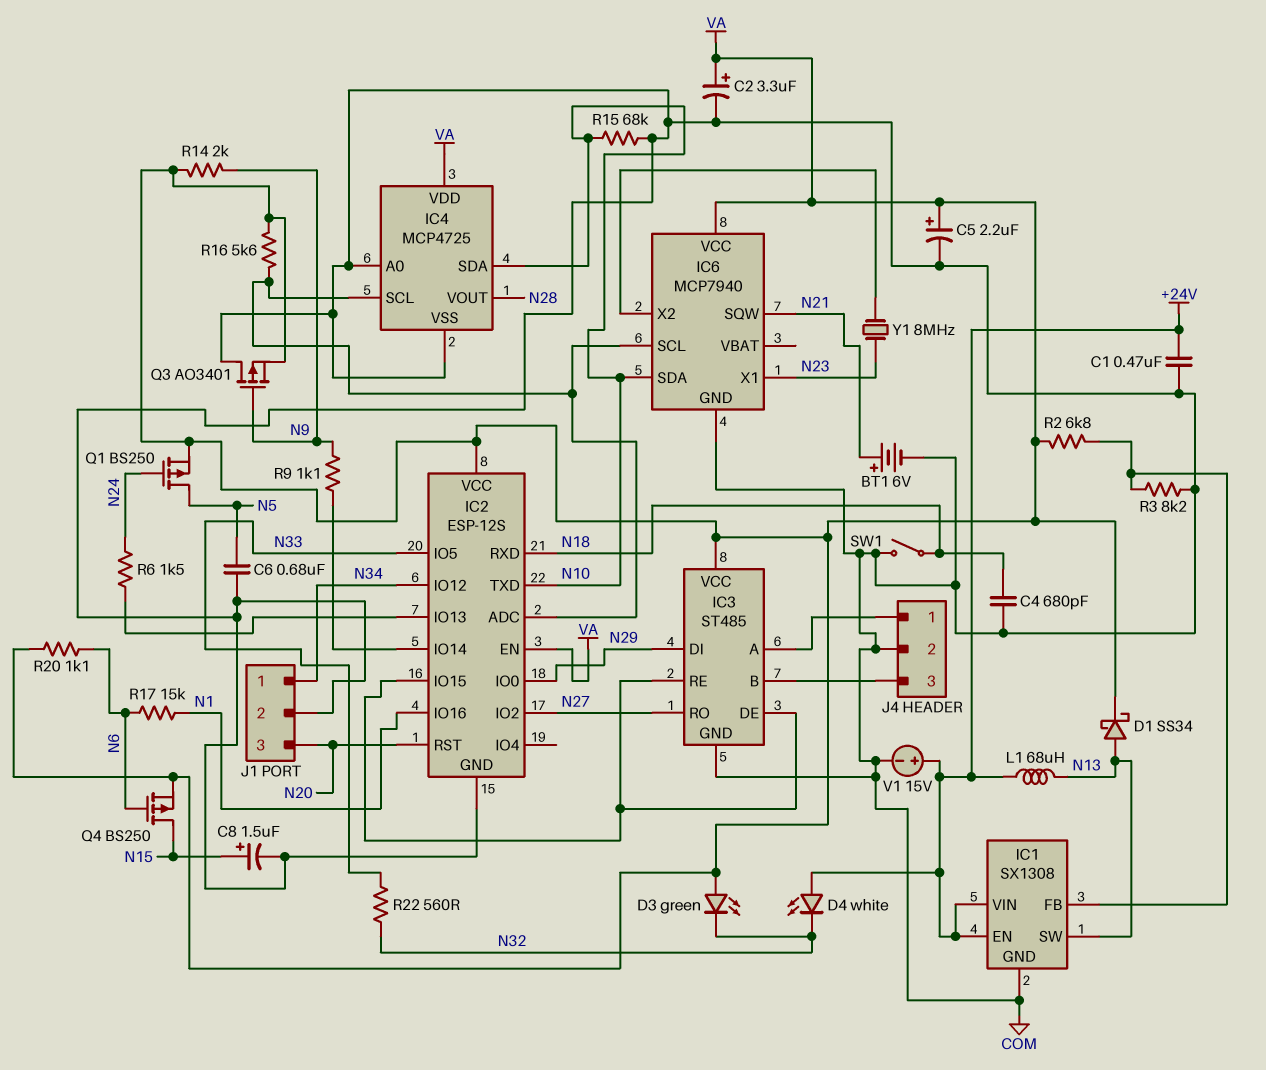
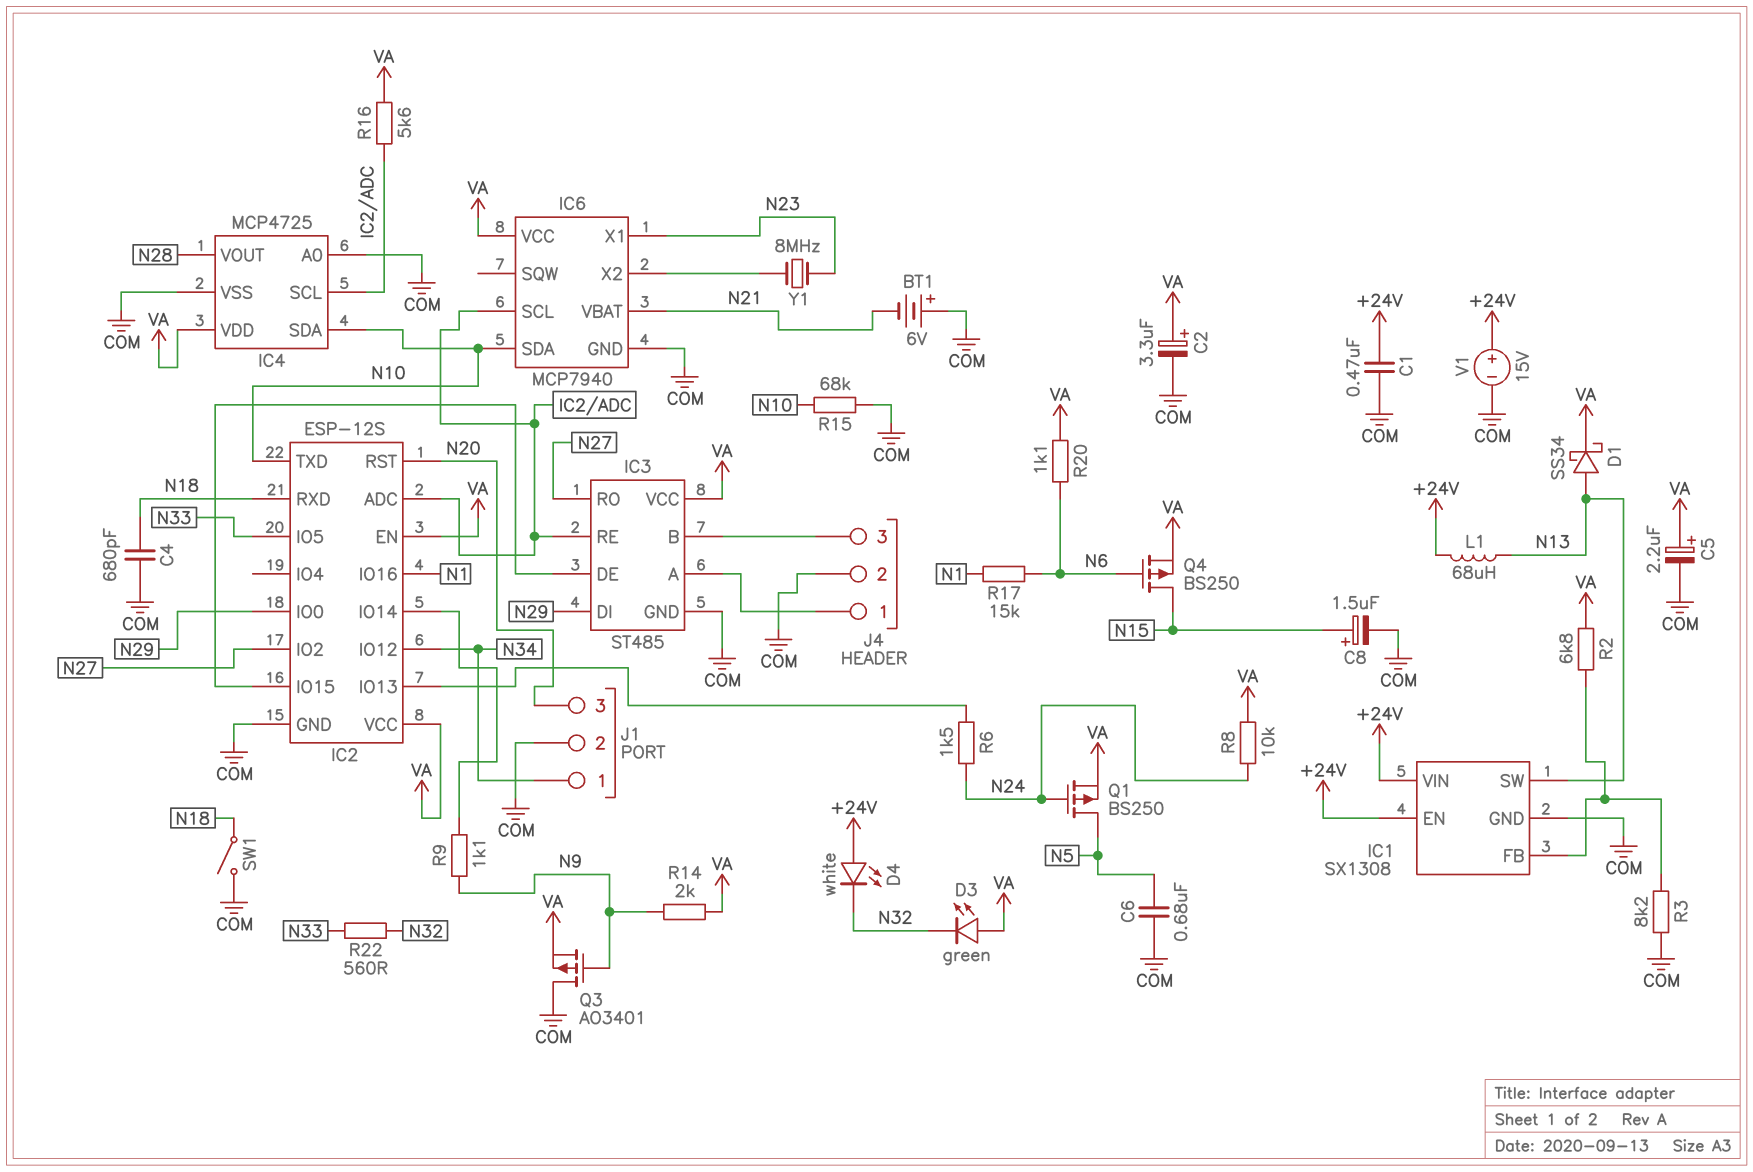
BT1: 6V (plus N21, minus COM) -> 6V (plus COM, minus N21)
IC3 pin RE: IC2/IO15 -> IC2/ADC
IC6 pin SQW: N21 -> none
IC6 pin VBAT: none -> N21
R8: none -> 10k (N24, VA)

